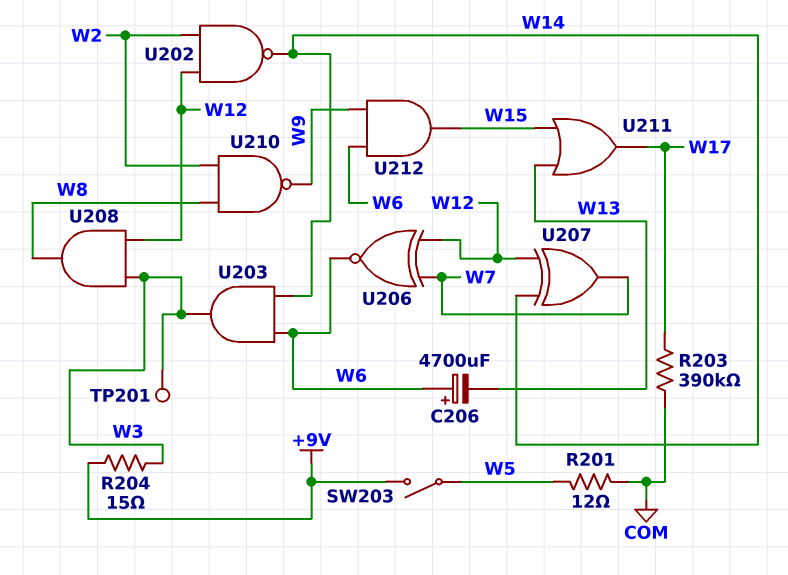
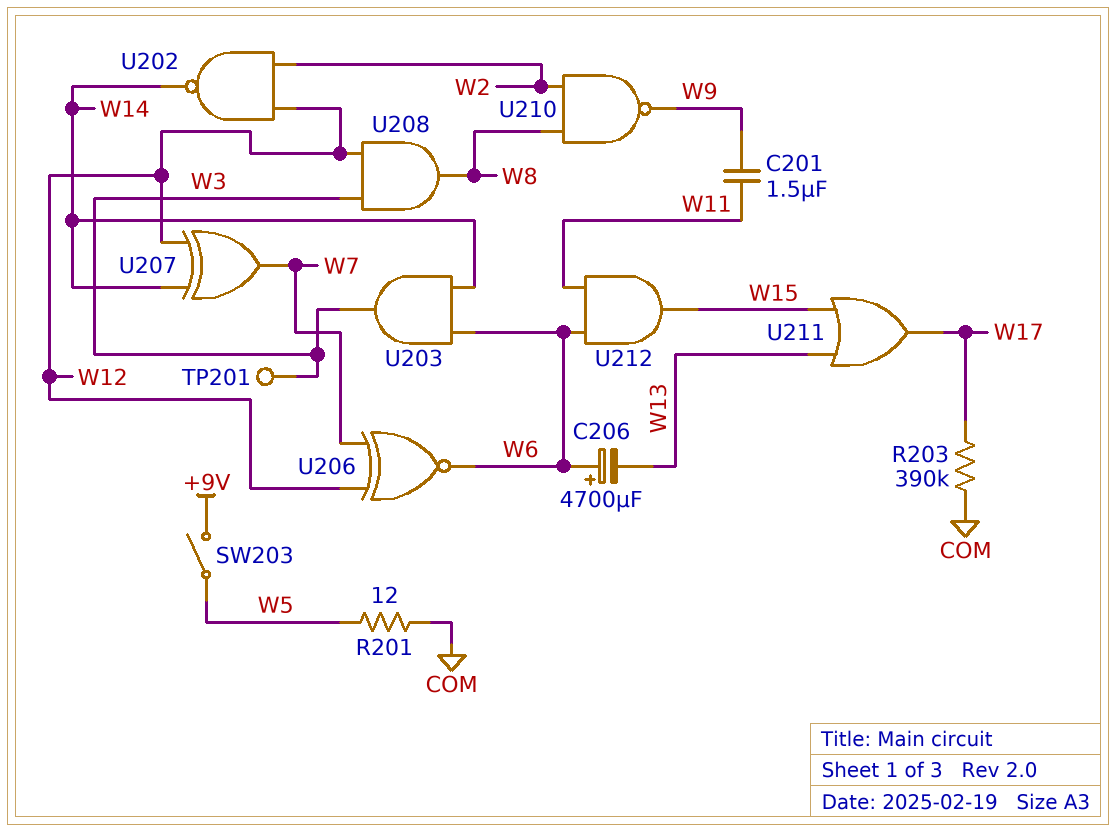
C201: none -> 1.5uF (W9, W11)
R204: 15 (+9V, W3) -> none
U212: AND (in W6, in W9, out W15) -> AND (in W6, in W11, out W15)

